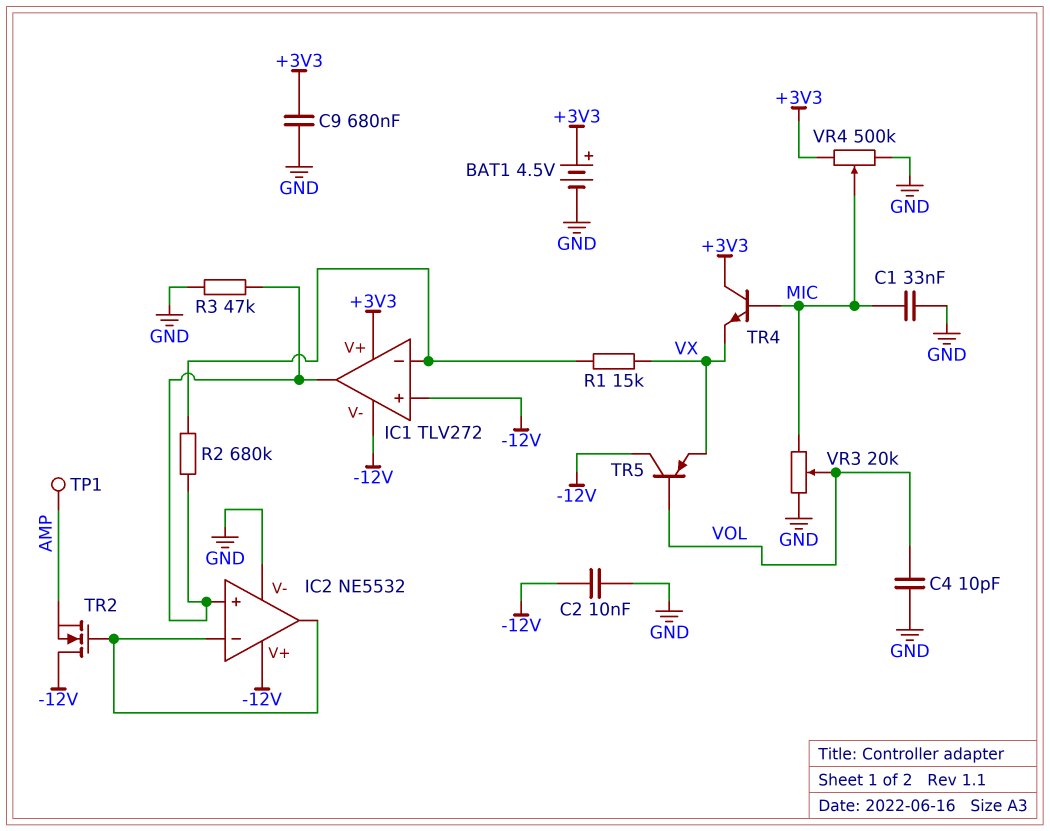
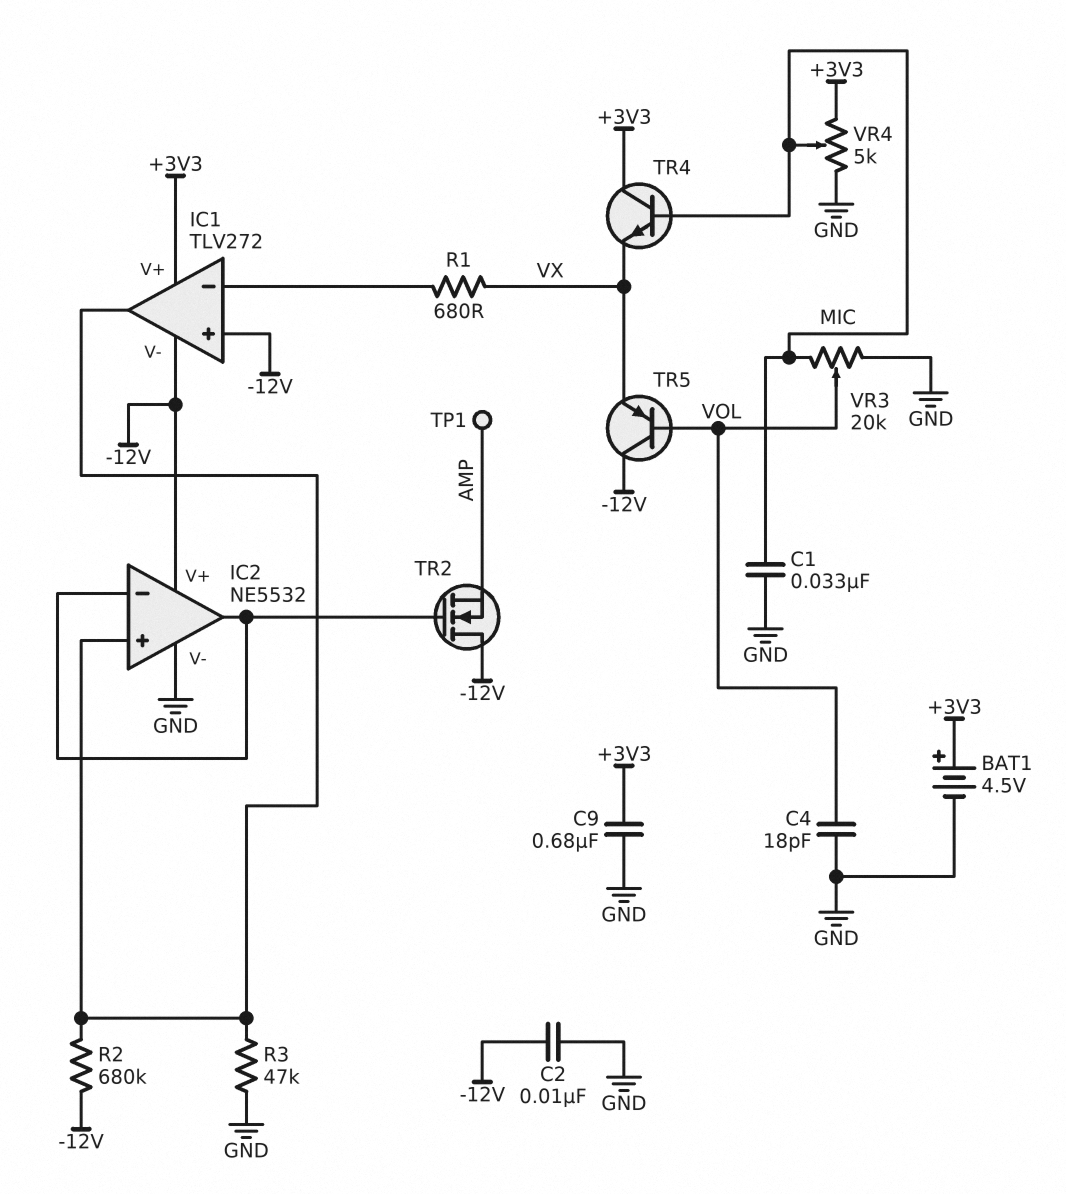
C4: 10pF (GND, VOL) -> 18pF (GND, VOL)
R1: 15k (IC1/in-, VX) -> 680 (IC1/in-, VX)
R2: 680k (IC1/in-, IC1/out) -> 680k (-12V, IC1/out)
VR4: 500k (+3V3, GND, wiper MIC) -> 5k (+3V3, GND, wiper MIC)

